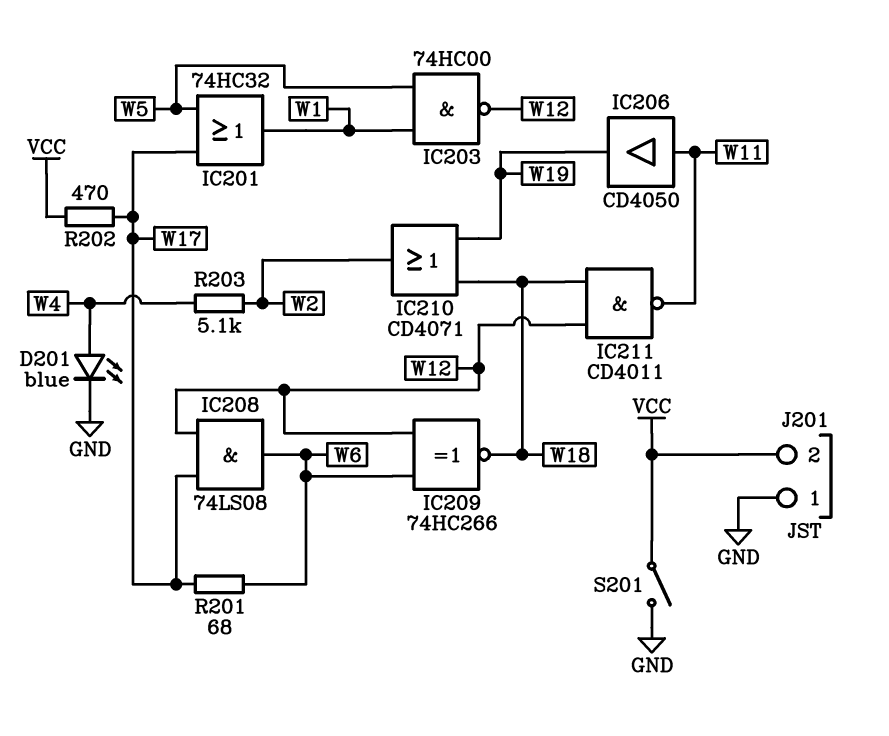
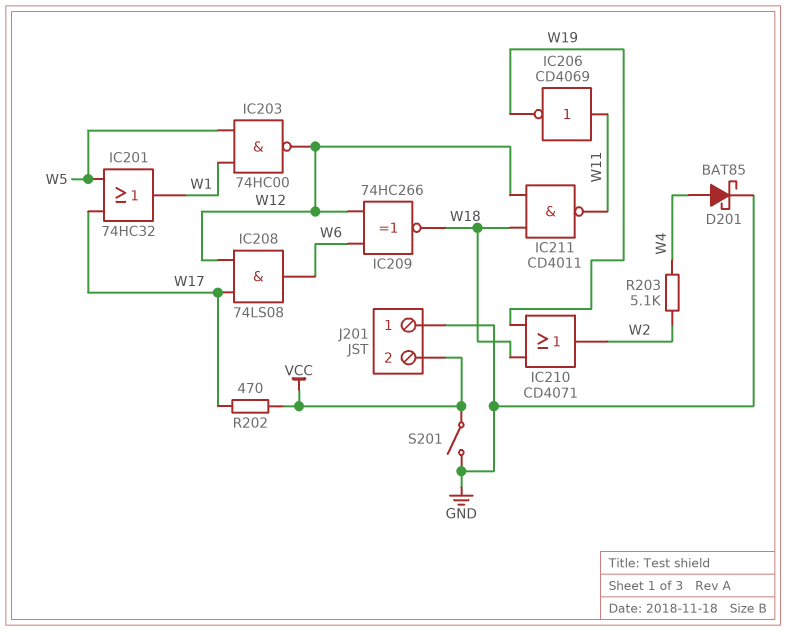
D201: LED blue (A W4, K GND) -> schottky BAT85 (A W4, K GND)
IC206: buffer CD4050 (in W11, out W19) -> NOT CD4069 (in W11, out W19)
R201: 68 (W6, W17) -> none

